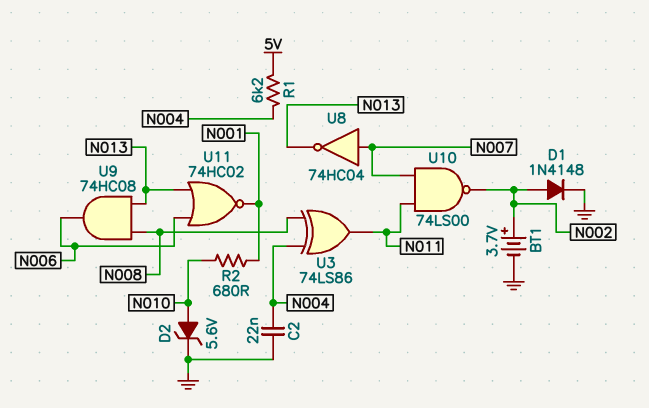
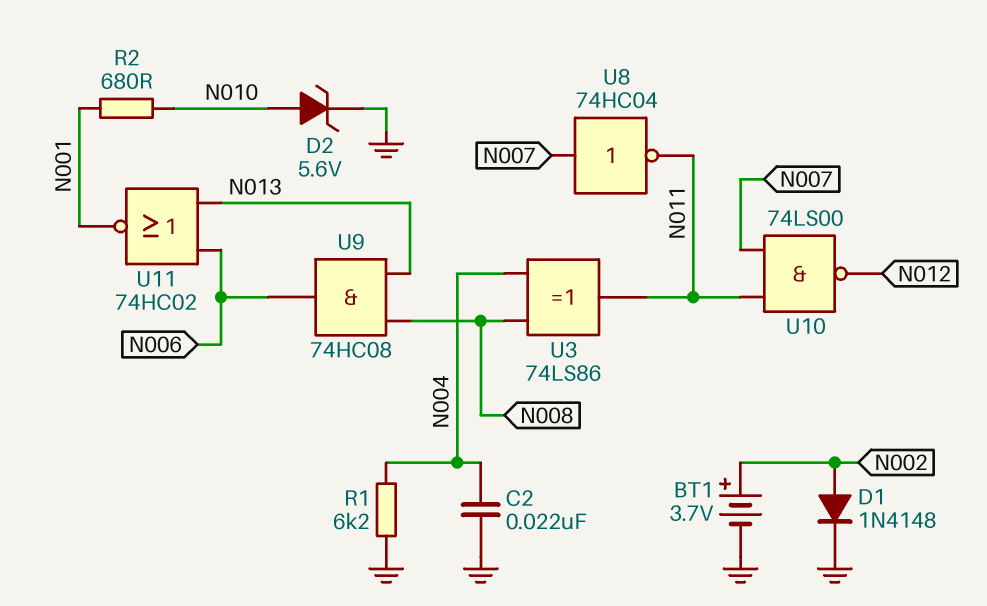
R1: 6.2k (5V, N004) -> 6.2k (GND, N004)
U8: NOT 74HC04 (in N007, out N013) -> NOT 74HC04 (in N007, out N011)
U10: NAND 74LS00 (in N007, in N011, out N002) -> NAND 74LS00 (in N007, in N011, out N012)

